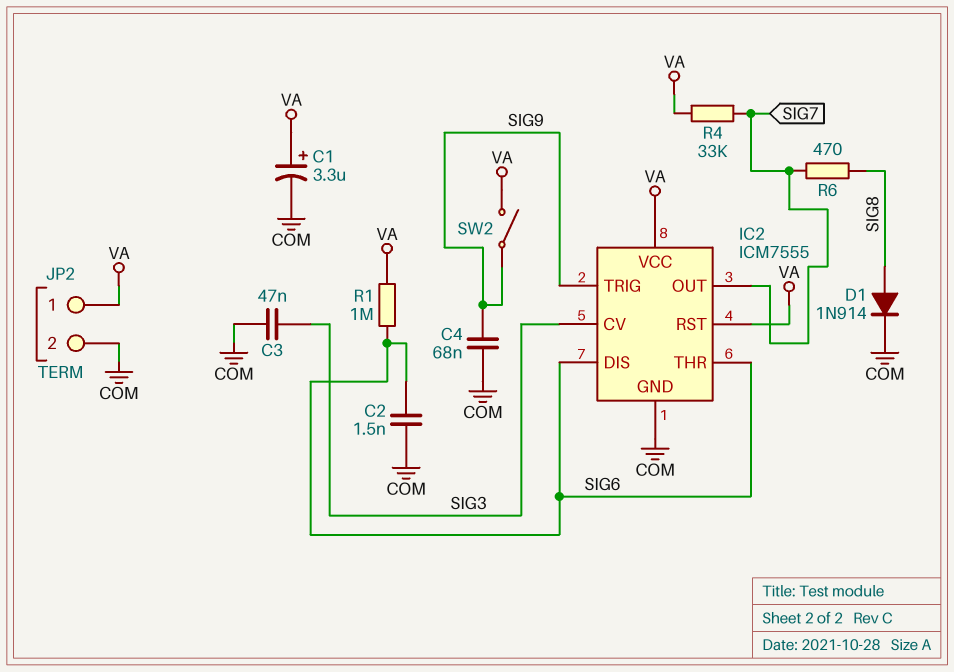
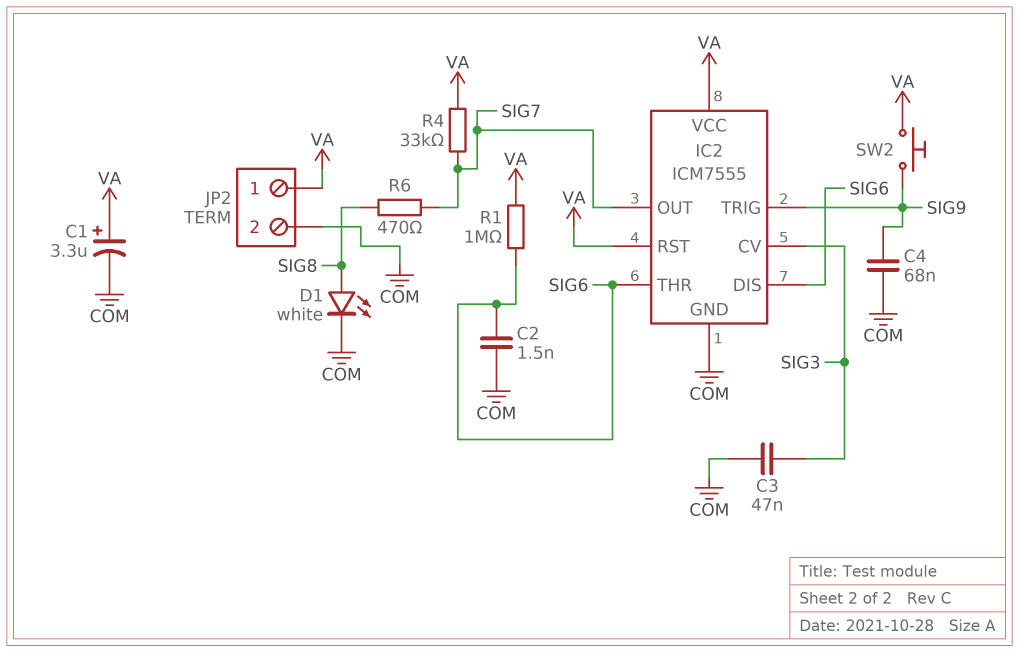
D1: diode 1N914 (A SIG8, K COM) -> LED white (A SIG8, K COM)
SW2: switch (SIG9, VA) -> button (SIG9, VA)

